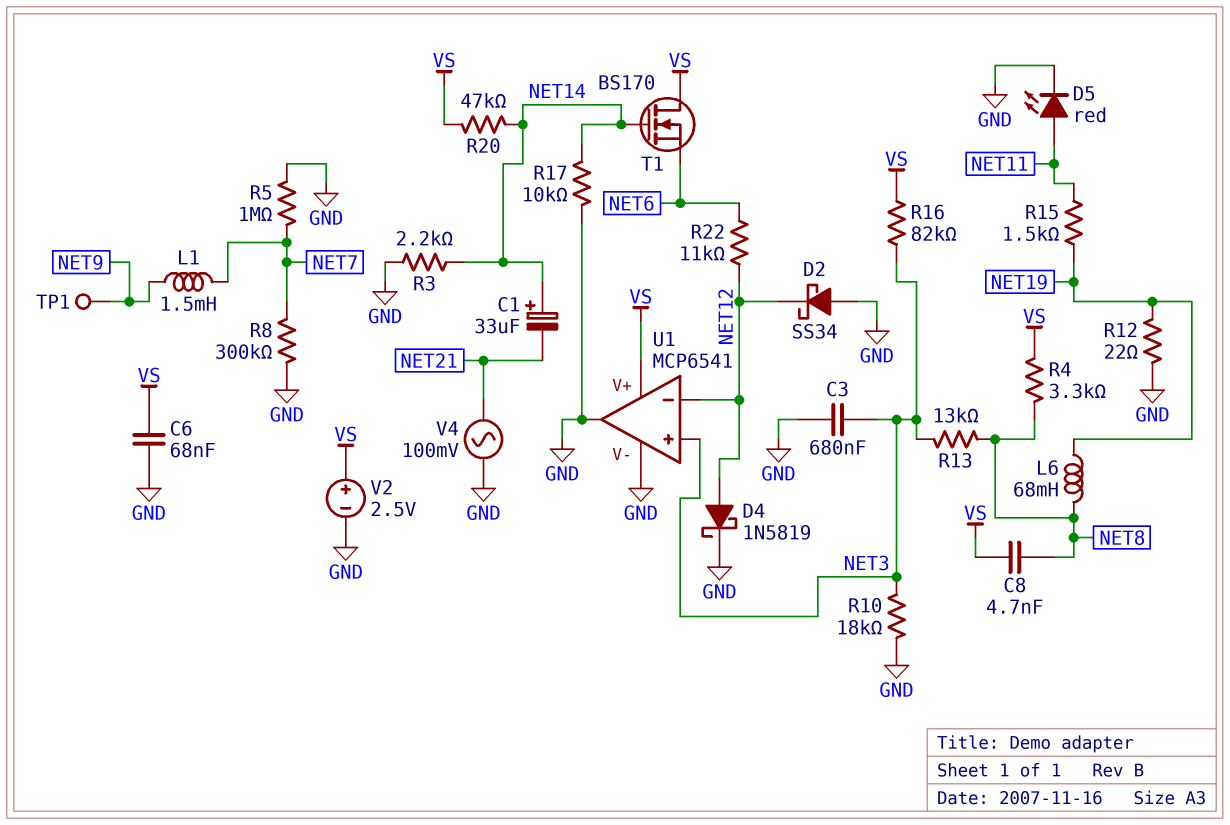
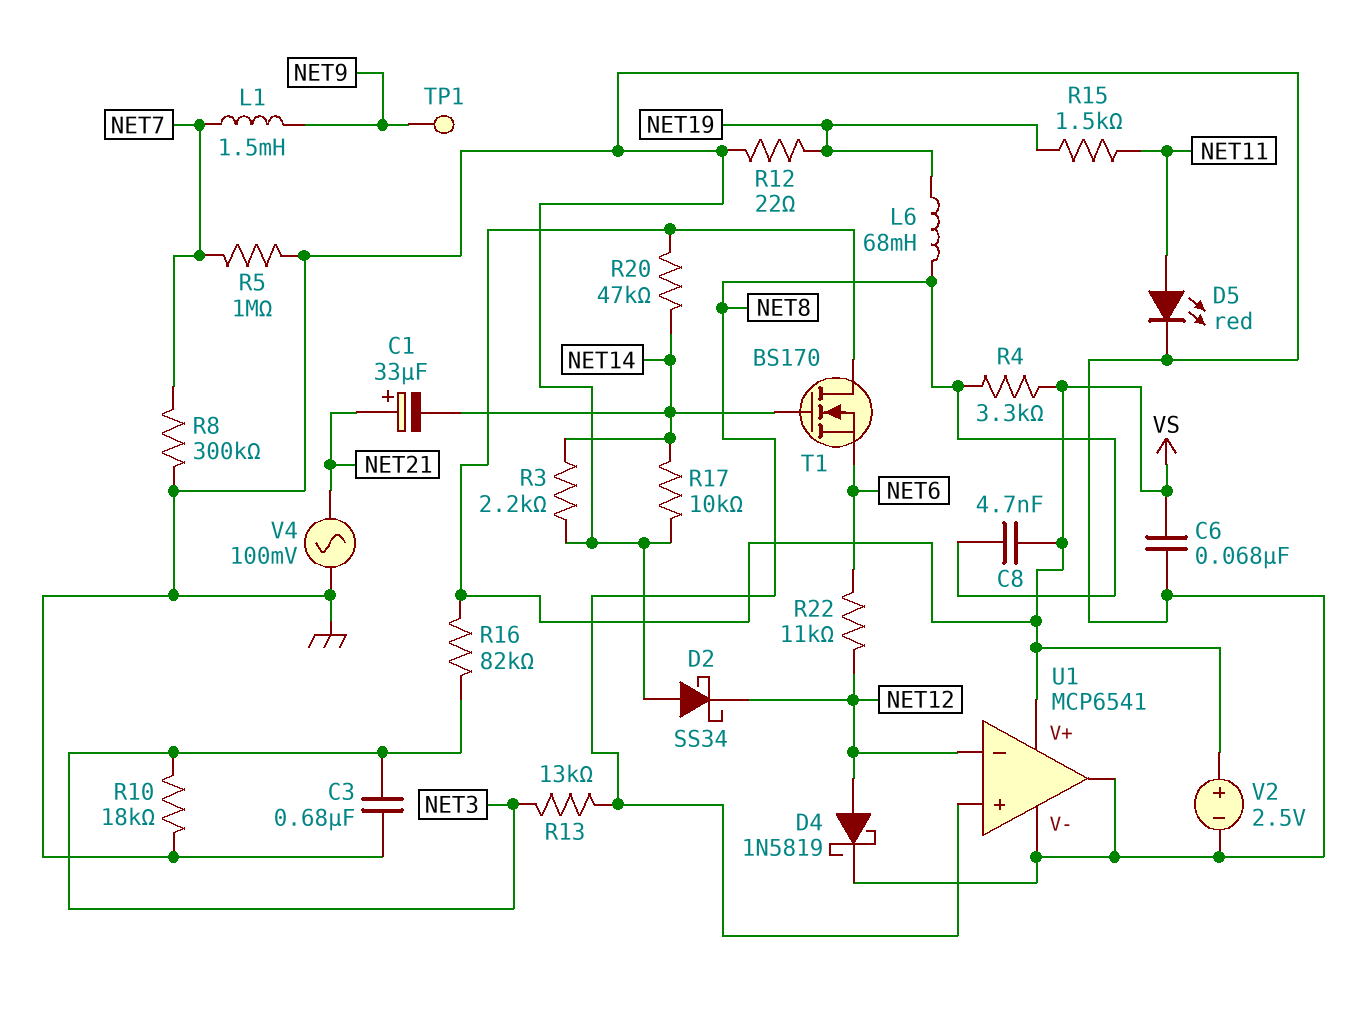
C1: 33uF (plus NET14, minus NET21) -> 33uF (plus NET21, minus NET14)
U1 pin in+: NET3 -> NET8

